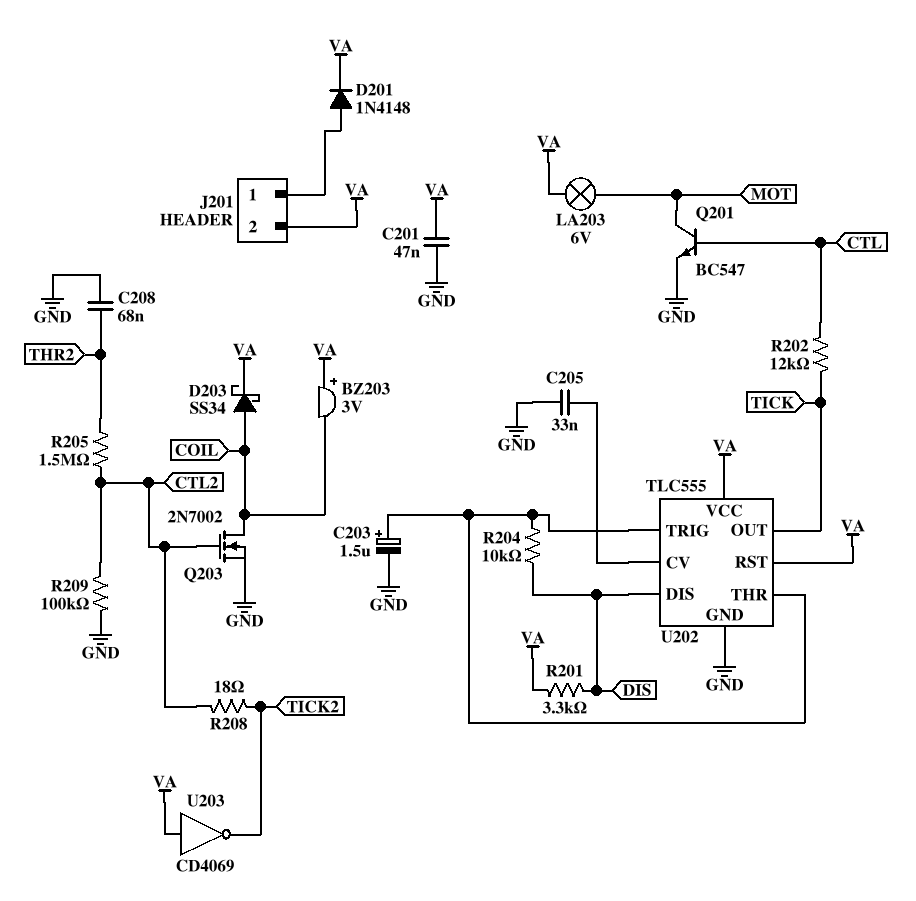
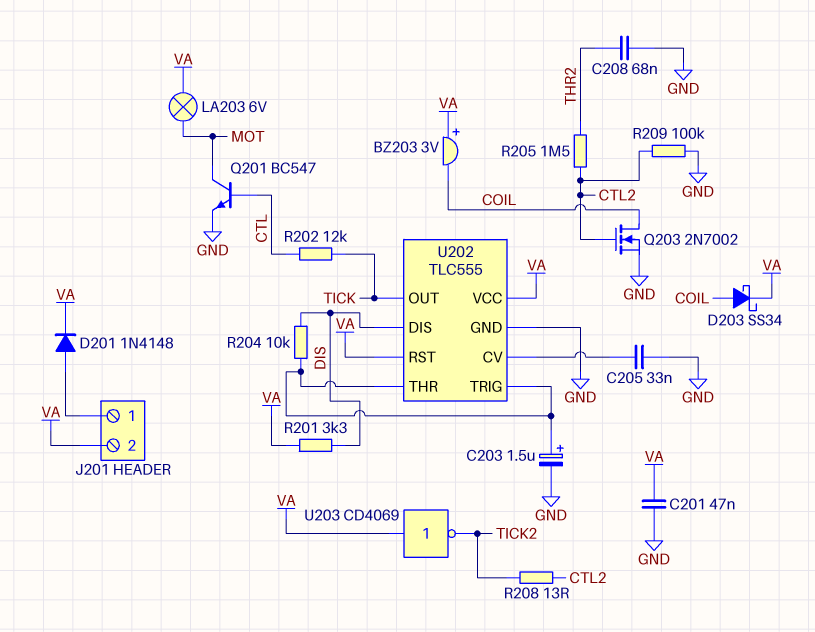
R208: 18 (CTL2, TICK2) -> 13 (CTL2, TICK2)

